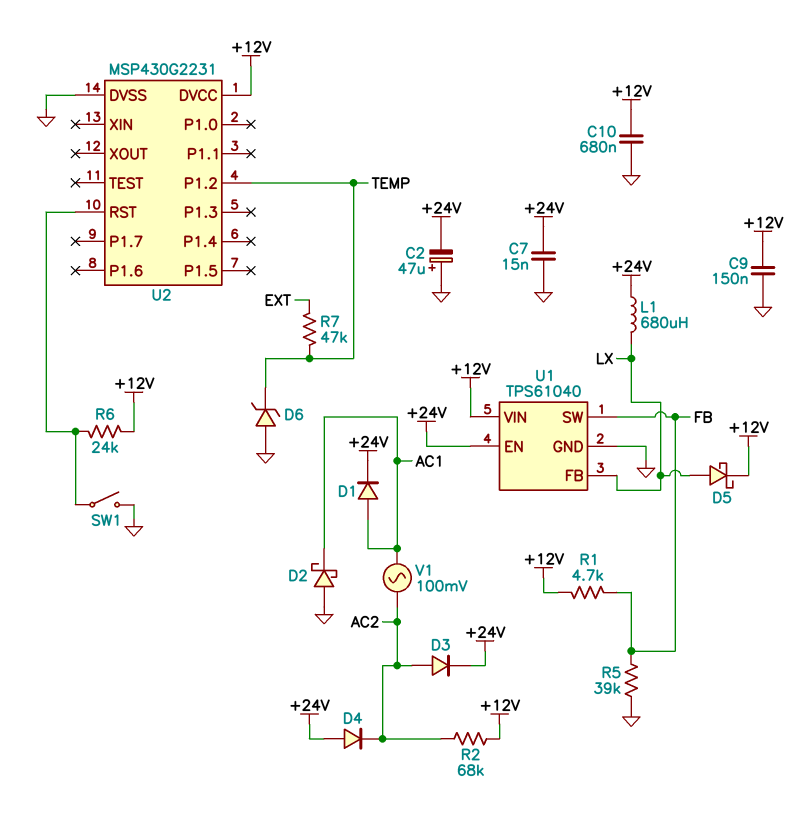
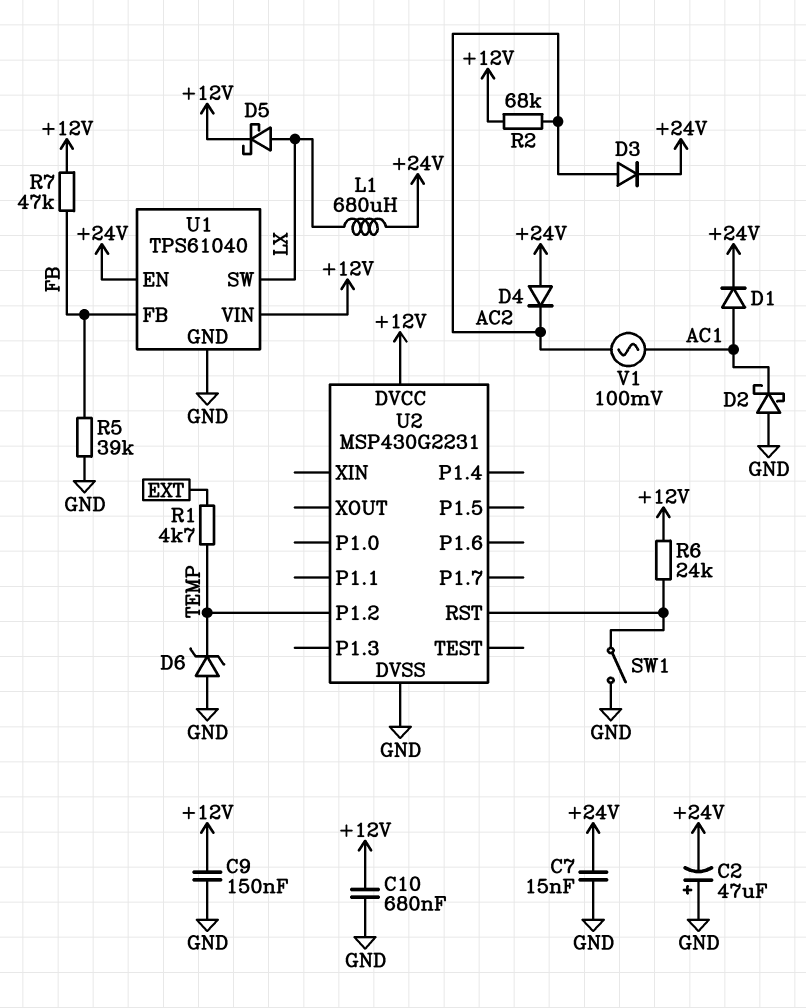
R1: 4.7k (+12V, FB) -> 4.7k (EXT, TEMP)
R7: 47k (EXT, TEMP) -> 47k (+12V, FB)
U1 pin FB: LX -> FB
U1 pin SW: FB -> LX

